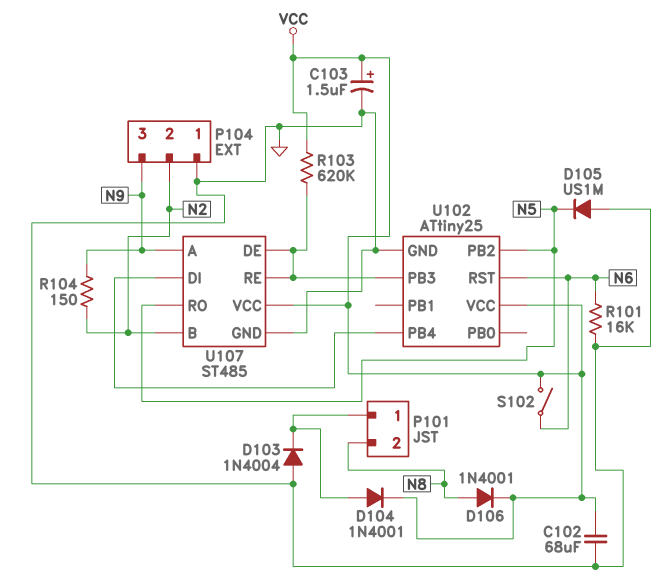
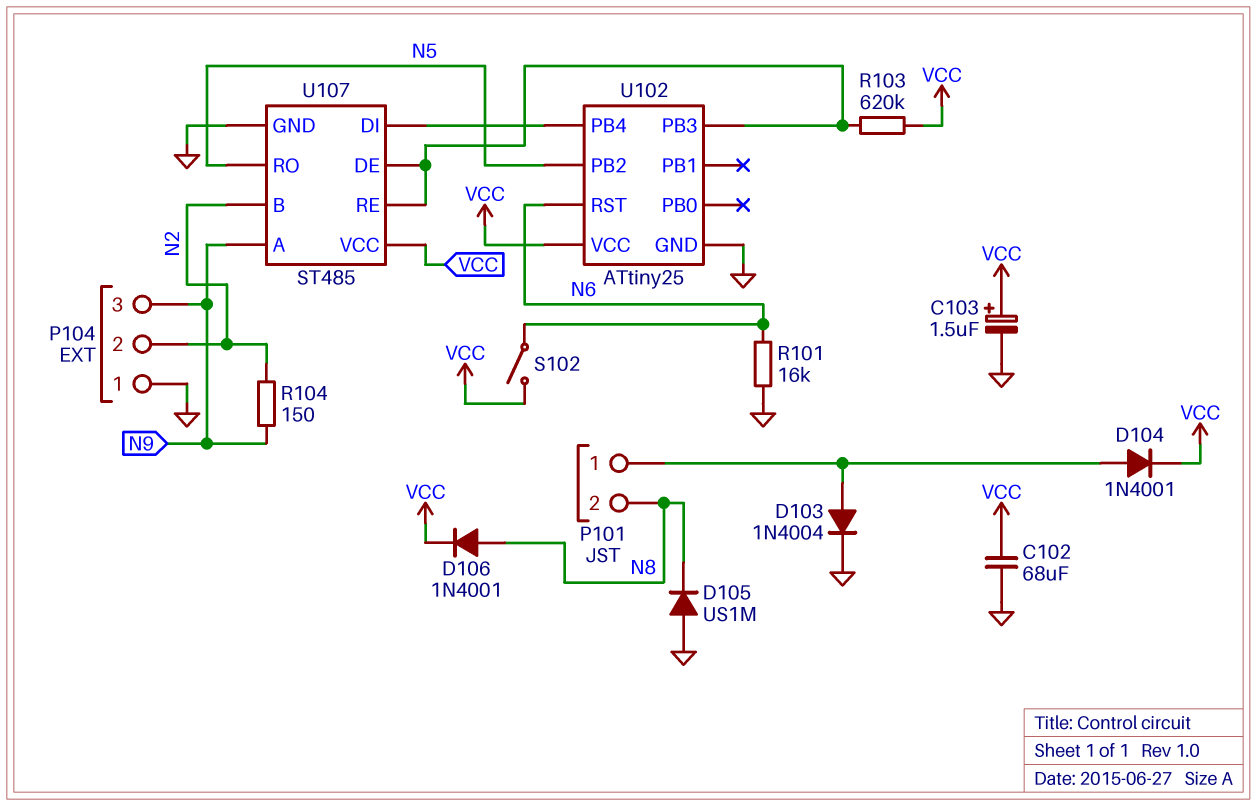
D103: diode 1N4004 (A GND, K P101/1) -> diode 1N4004 (A P101/1, K GND)
D105: diode US1M (A GND, K N5) -> diode US1M (A GND, K N8)

